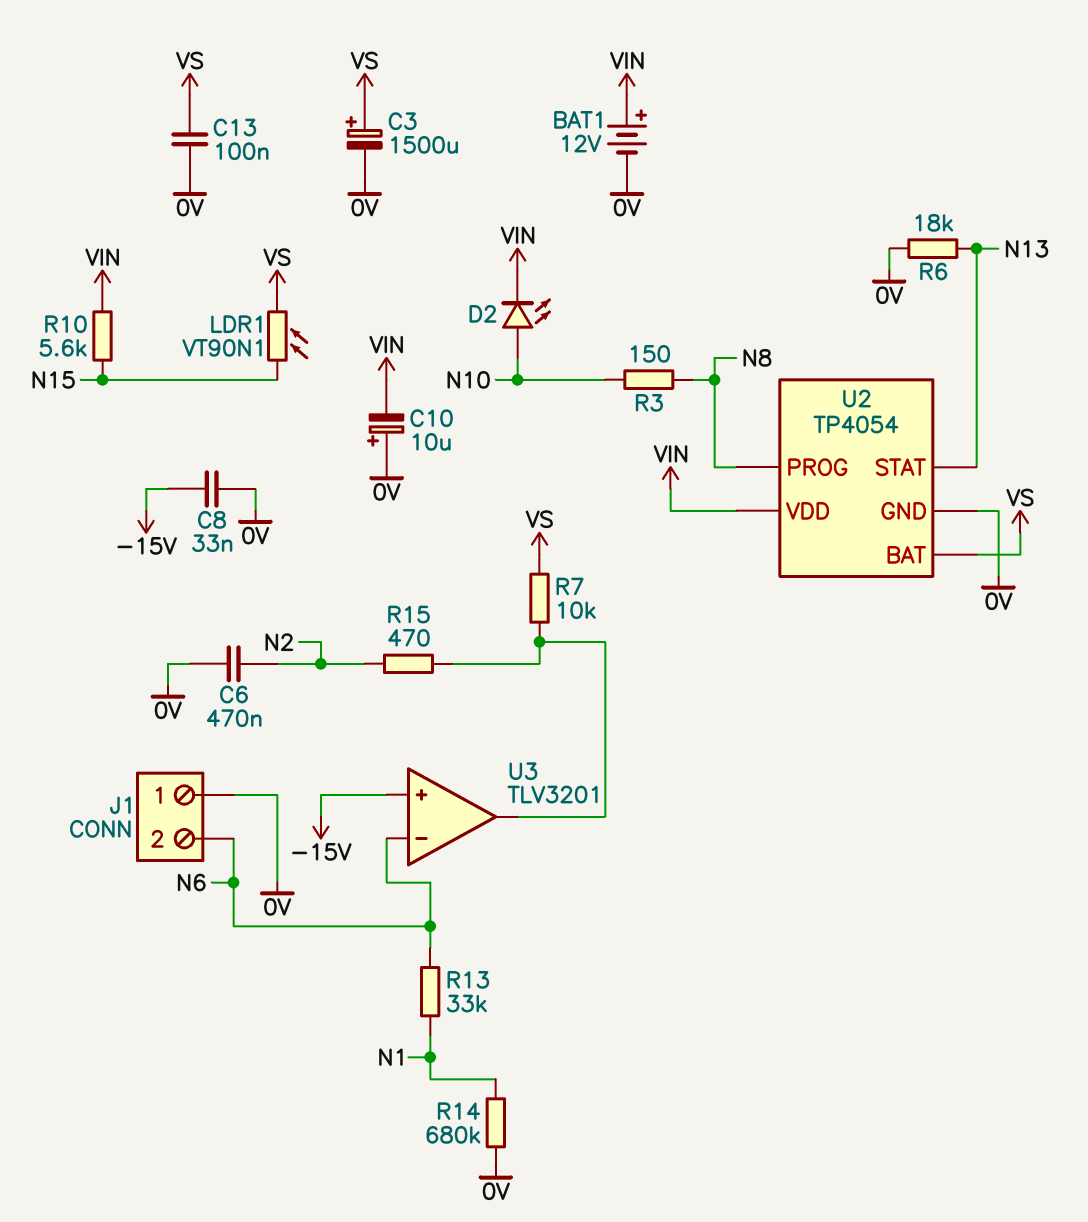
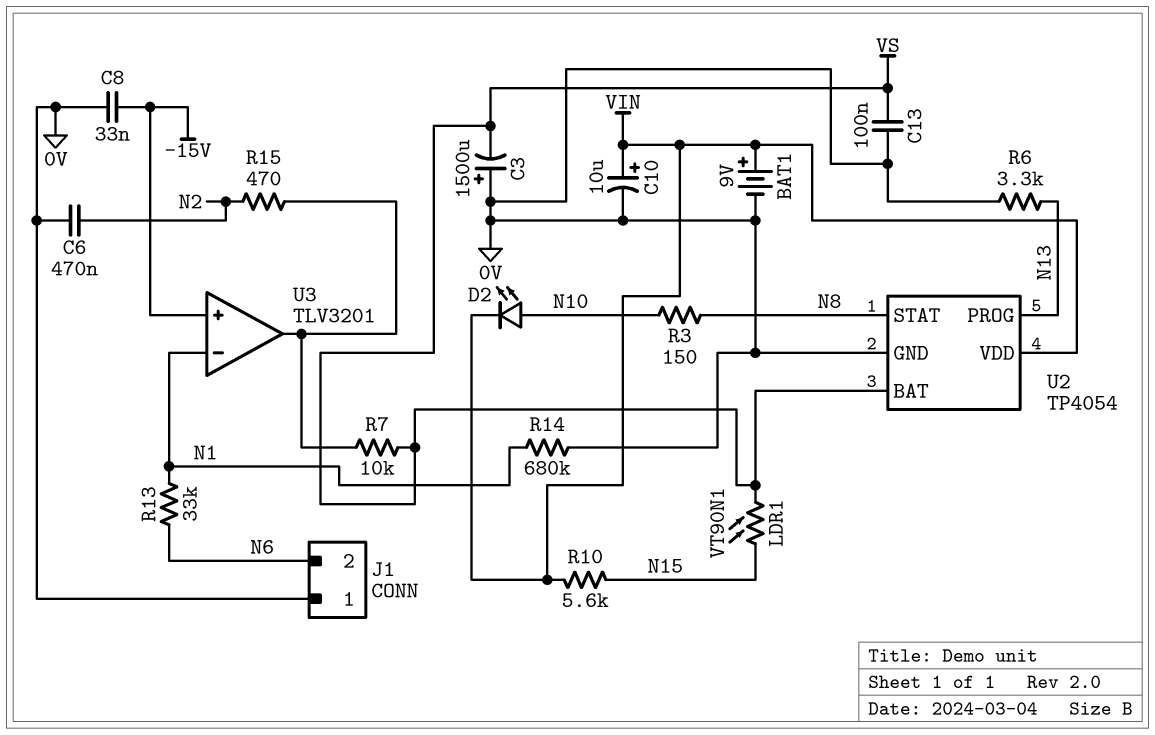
BAT1: 12V (plus VIN, minus 0V) -> 9V (plus VIN, minus 0V)
C3: 1500uF (plus VS, minus 0V) -> 1500uF (plus 0V, minus VS)
C10: 10uF (plus 0V, minus VIN) -> 10uF (plus VIN, minus 0V)
R6: 18k (0V, N13) -> 3.3k (0V, N13)
U2 pin PROG: N8 -> N13
U2 pin STAT: N13 -> N8
U3 pin in-: N6 -> N1

